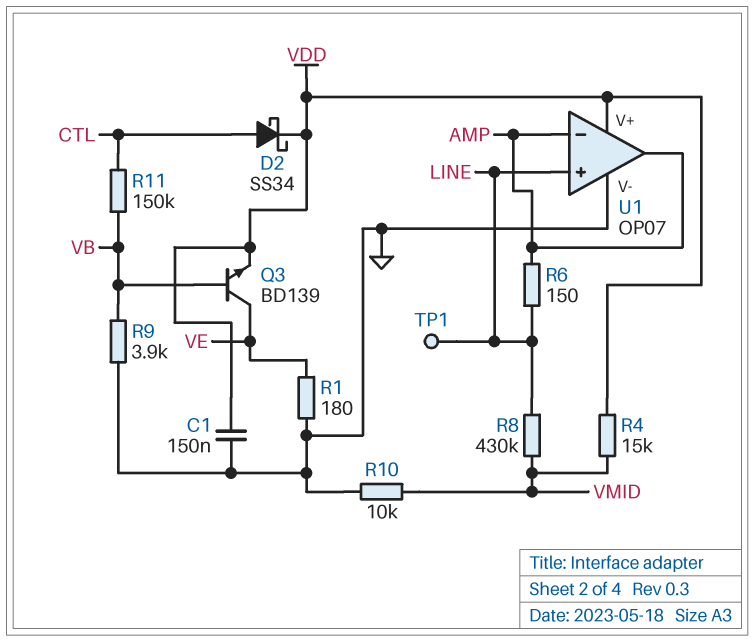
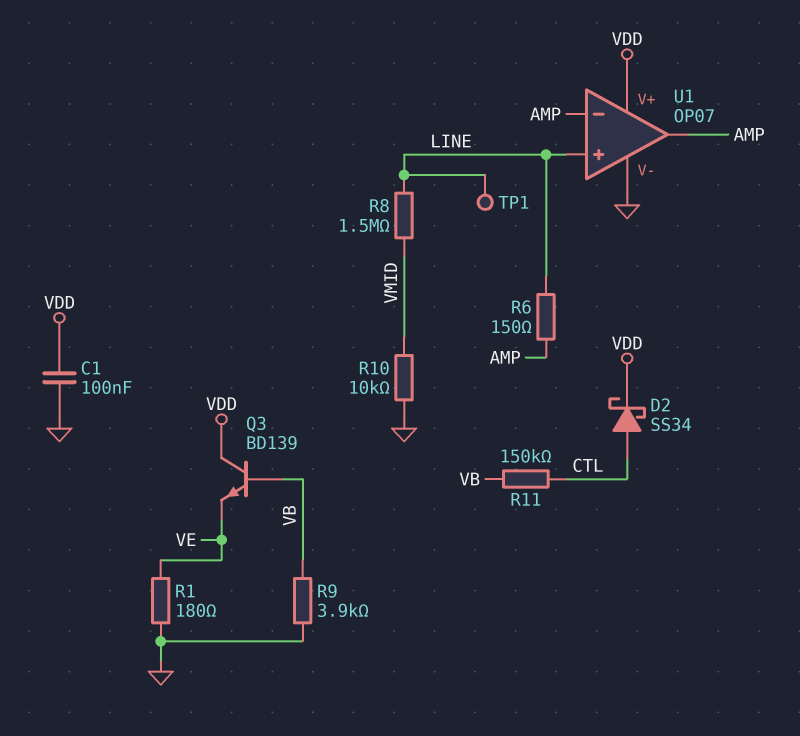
C1: 150nF (GND, VDD) -> 100nF (GND, VDD)
Q3: NPN BD139 (B VB, C VE, E VDD) -> NPN BD139 (B VB, C VDD, E VE)
R4: 15k (VDD, VMID) -> none
R8: 430k (LINE, VMID) -> 1.5M (LINE, VMID)

